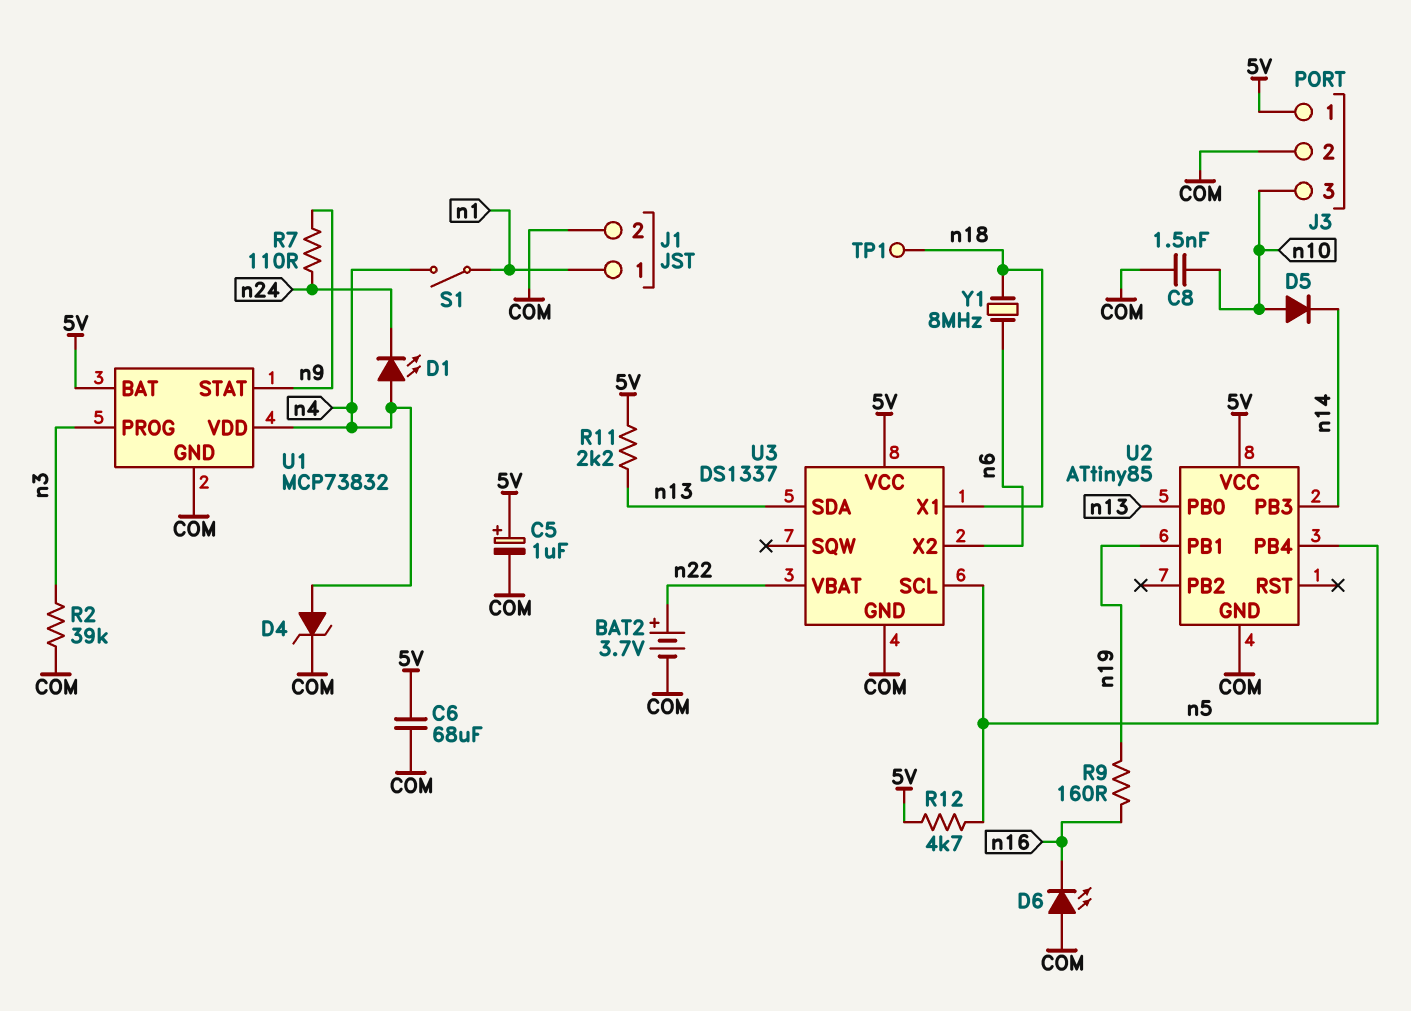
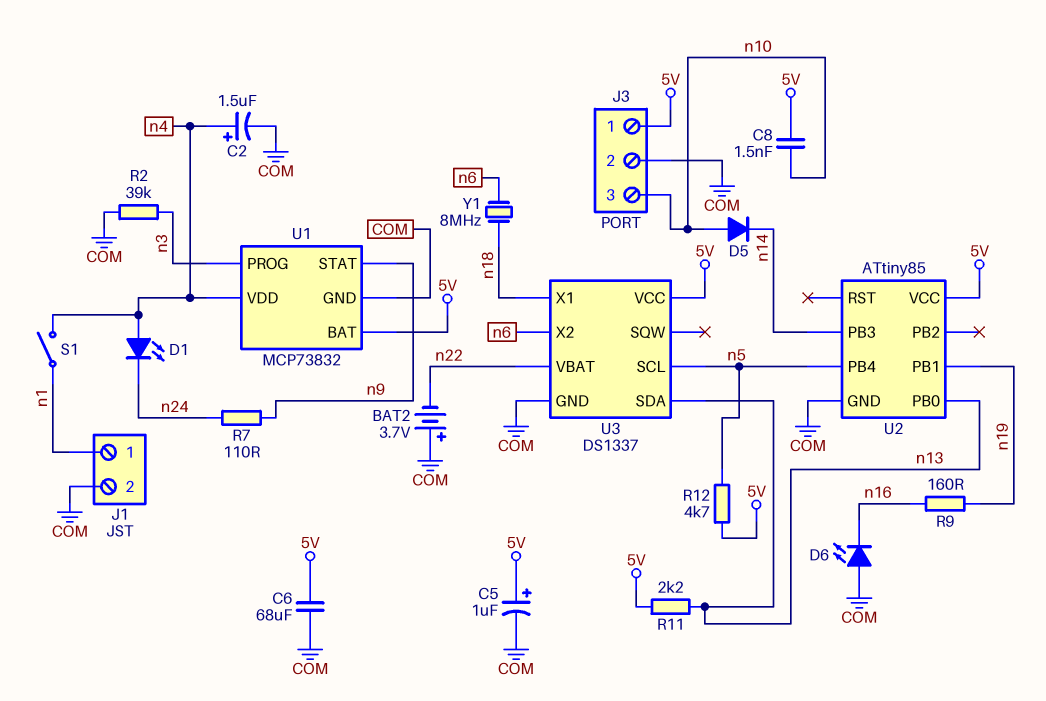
BAT2: 3.7V (plus n22, minus COM) -> 3.7V (plus COM, minus n22)
C2: none -> 1.5uF (plus n4, minus COM)
C8: 1.5nF (COM, n10) -> 1.5nF (5V, n10)
D4: zener (A n4, K COM) -> none
TP1: test point (n18) -> none

